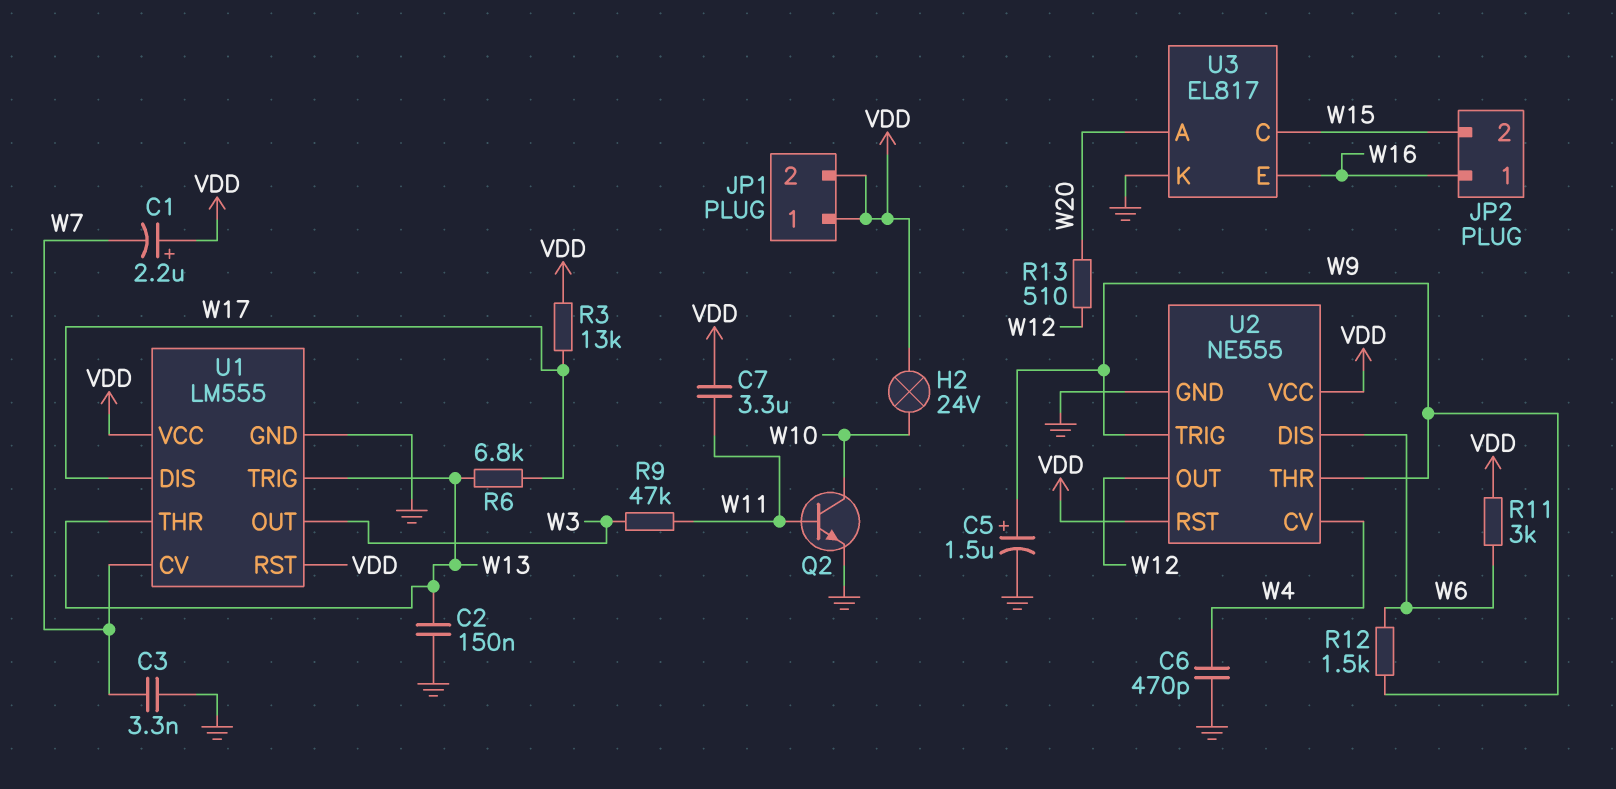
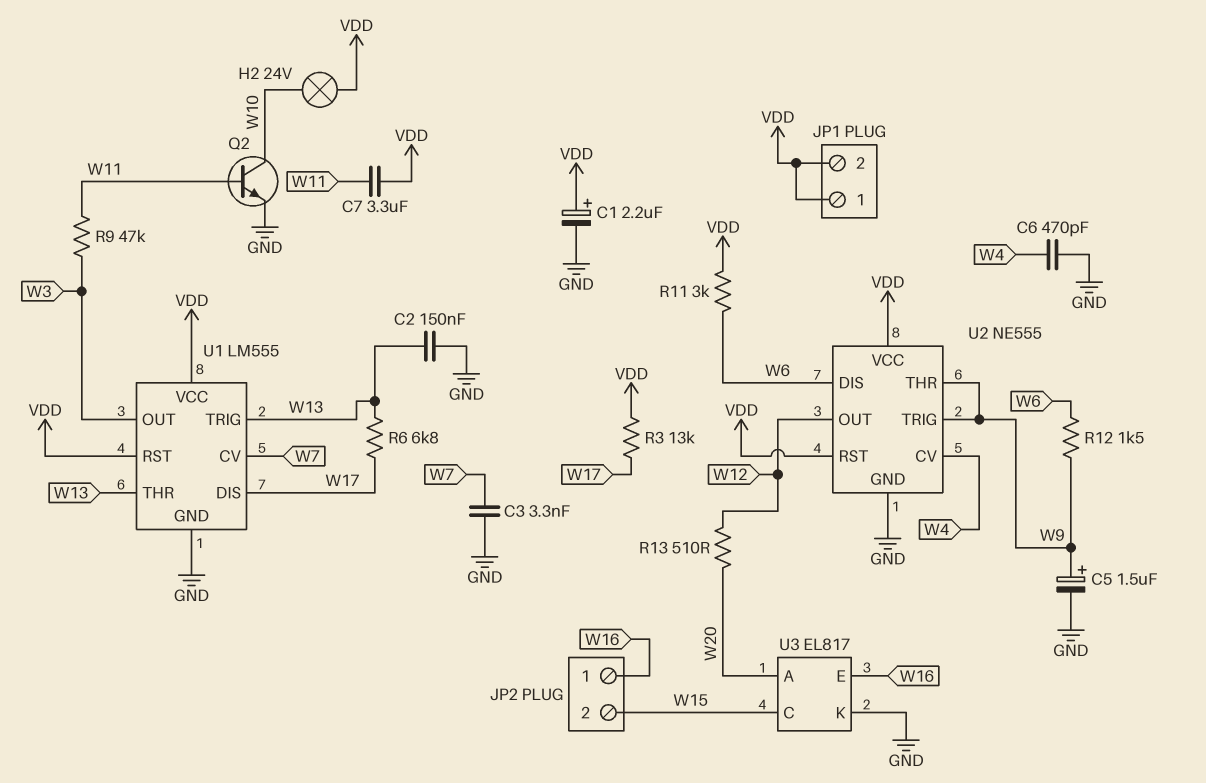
C1: 2.2uF (plus VDD, minus W7) -> 2.2uF (plus VDD, minus GND)

